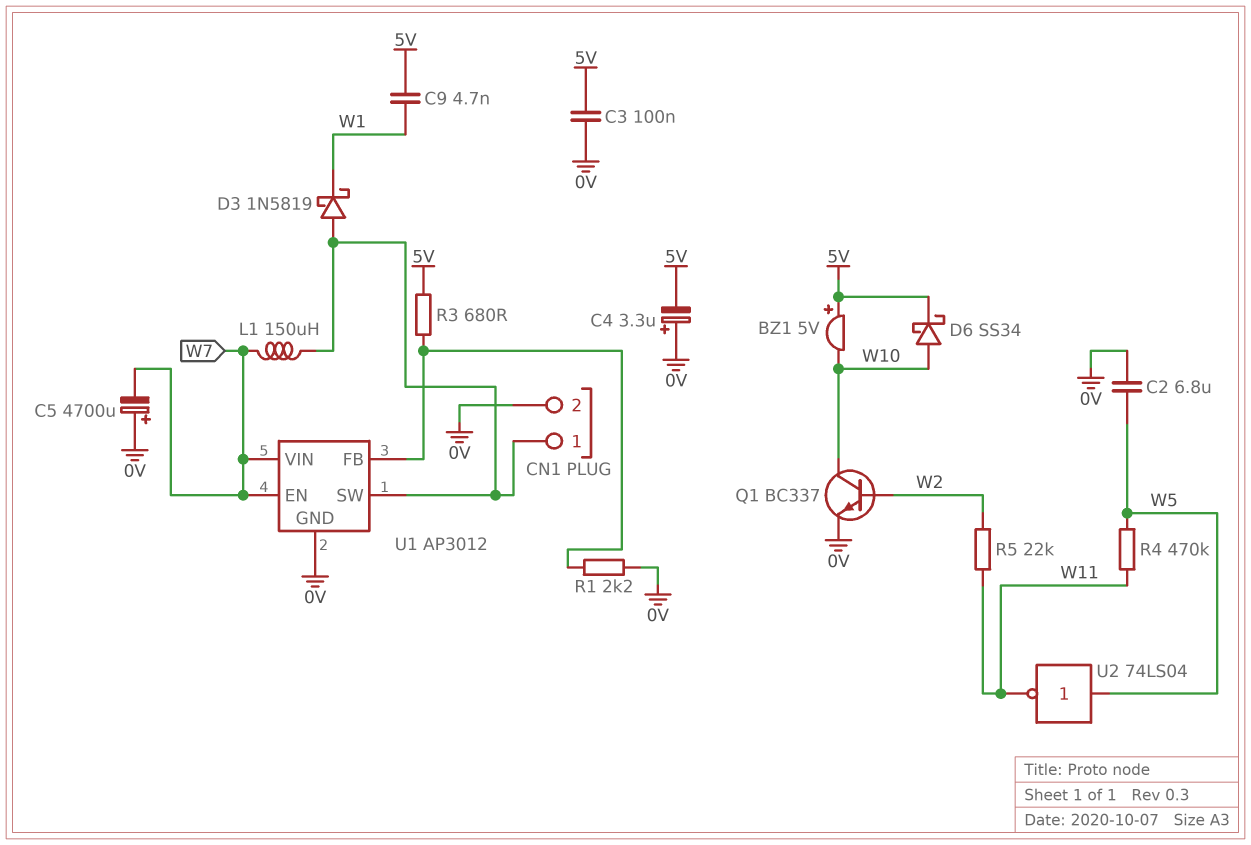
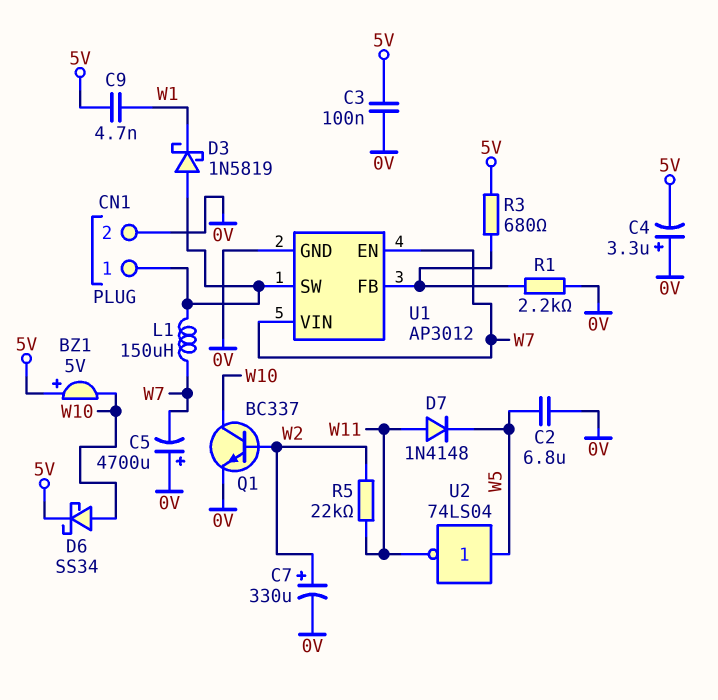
C7: none -> 330uF (plus W2, minus 0V)
D7: none -> diode 1N4148 (A W11, K W5)
R4: 470k (W5, W11) -> none

